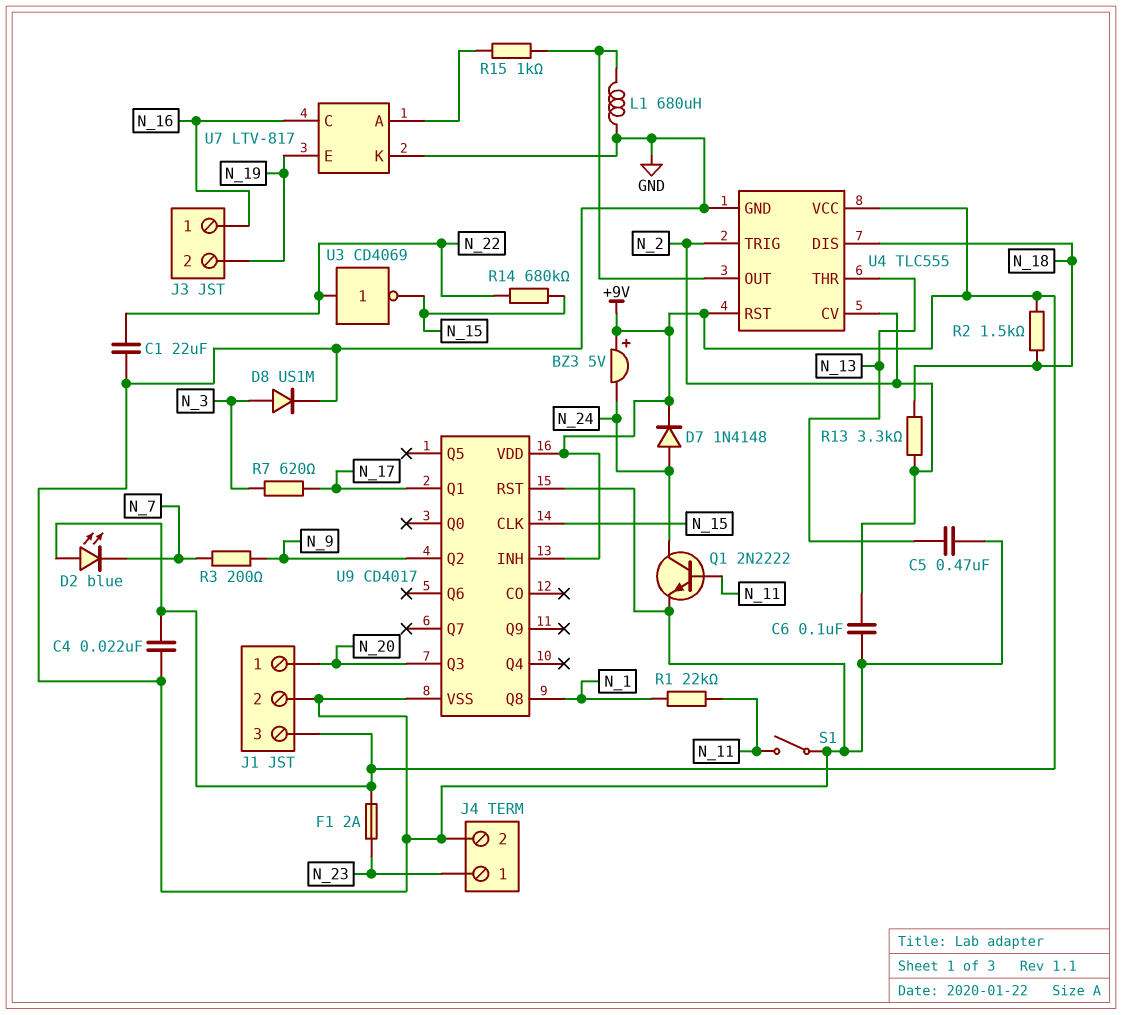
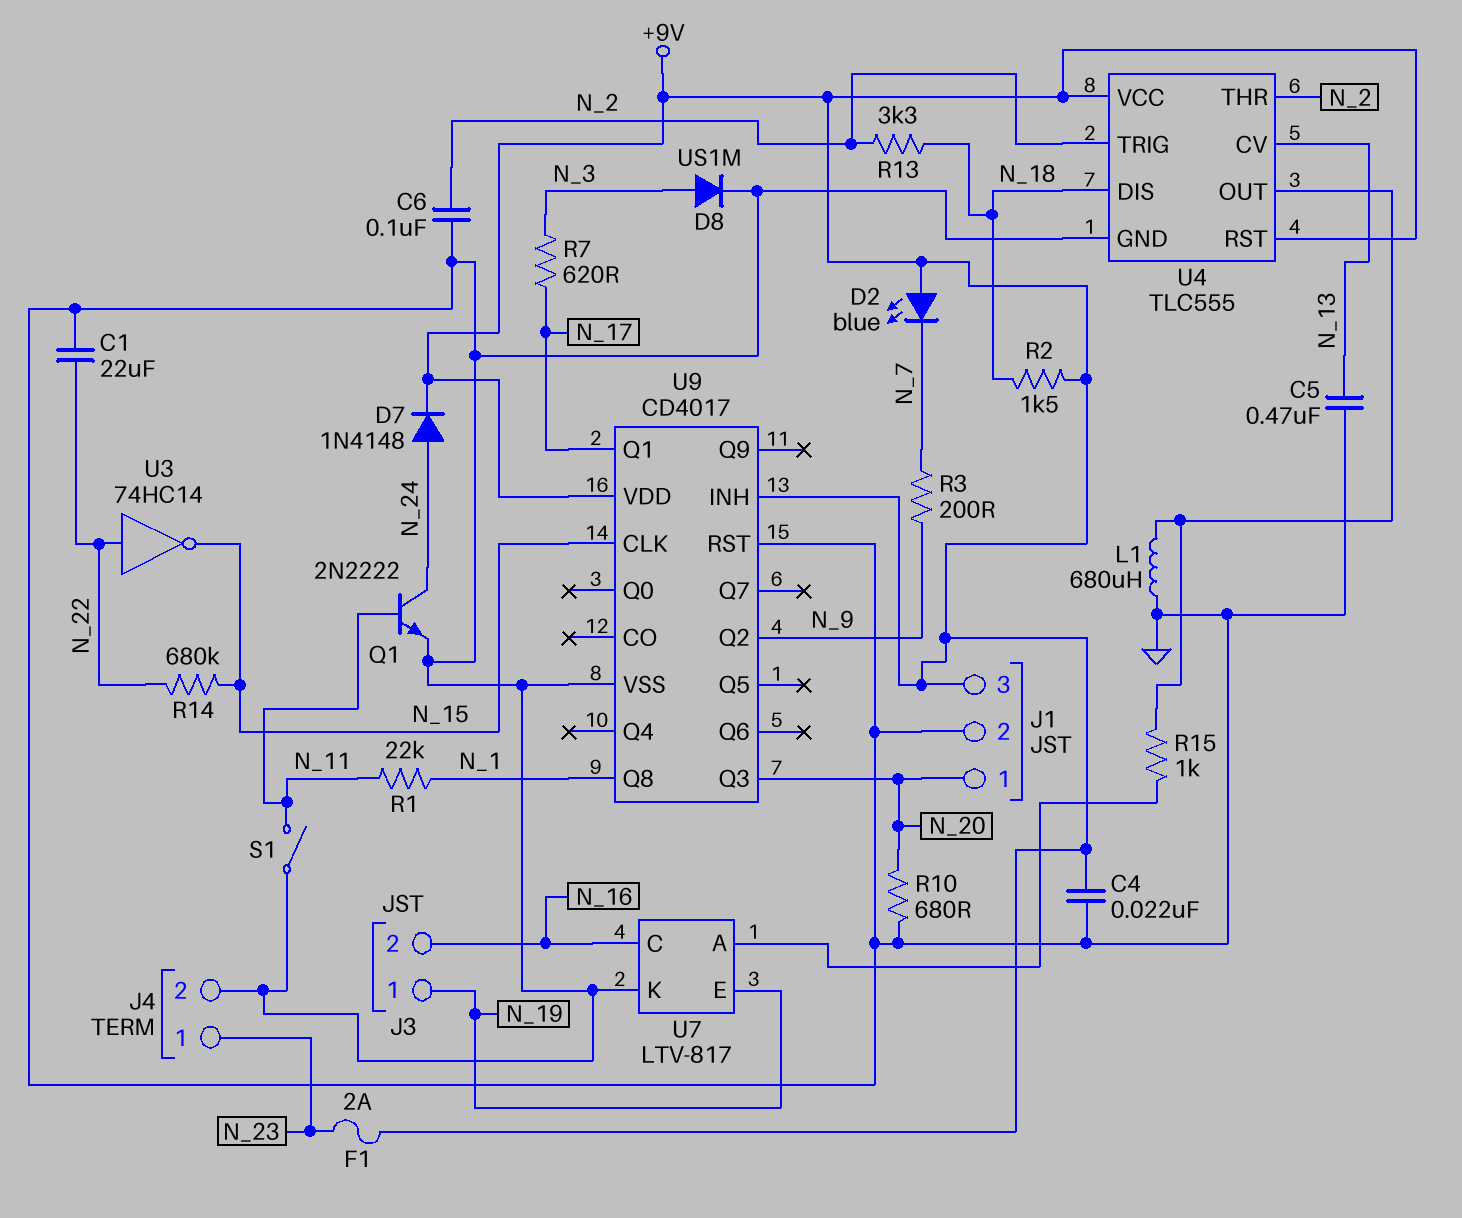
BZ3: buzzer 5V (plus +9V, minus N_24) -> none
J3 pin 1: N_16 -> N_19
J3 pin 2: N_19 -> N_16
R10: none -> 680 (GND, N_20)
U3: NOT CD4069 (in N_22, out N_15) -> NOT 74HC14 (in N_22, out N_15)
U4 pin CV: N_2 -> N_13
U4 pin THR: N_13 -> N_2

